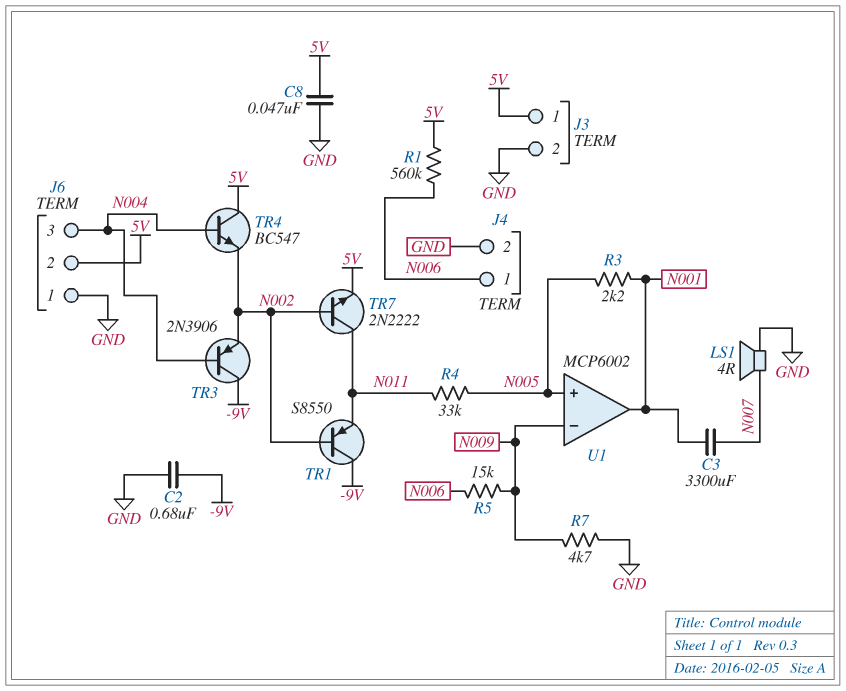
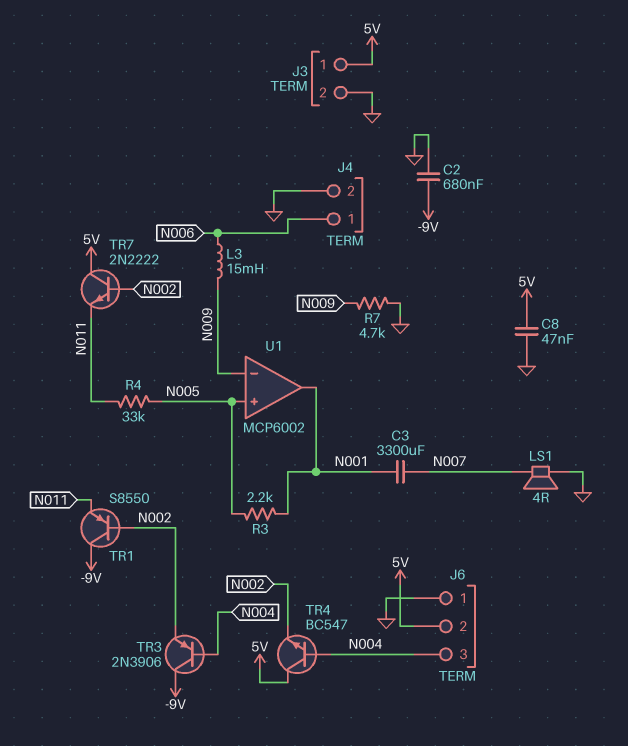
L3: none -> 15mH (N006, N009)
R1: 560k (5V, N006) -> none
R5: 15k (N006, N009) -> none
TR7: NPN 2N2222 (B N002, C N011, E 5V) -> NPN 2N2222 (B N002, C 5V, E N011)

